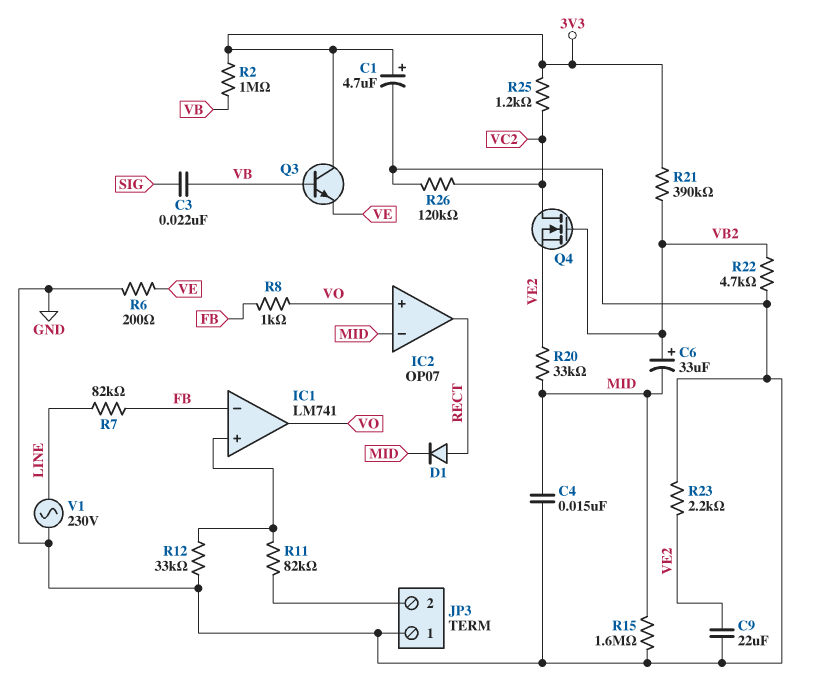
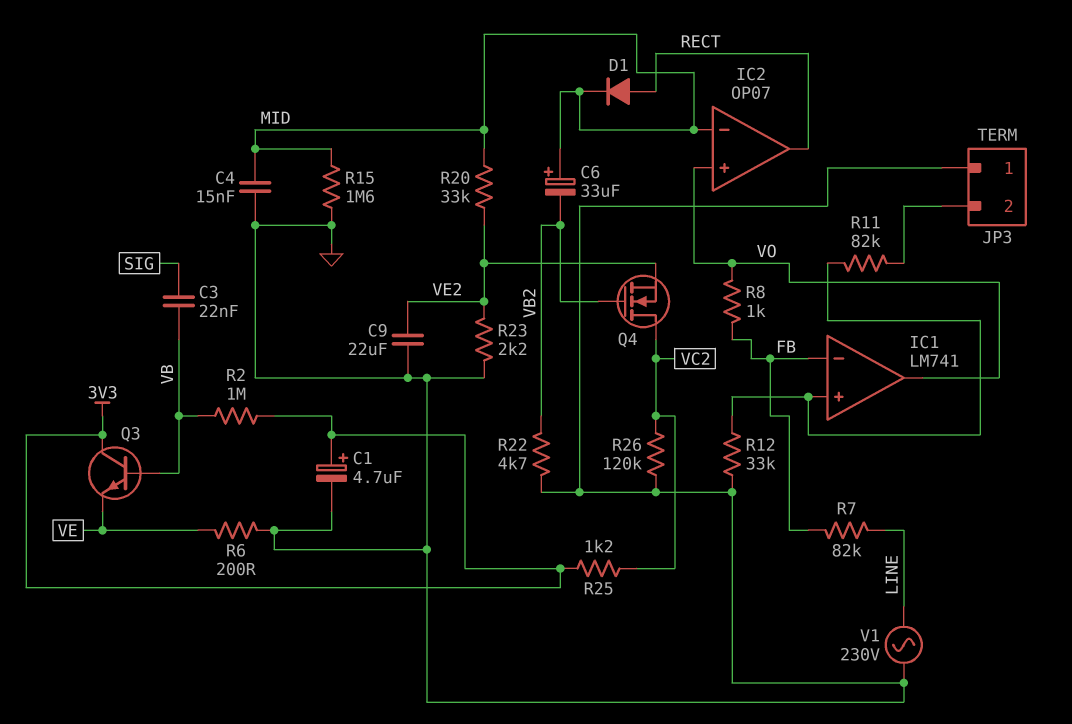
C6: 33uF (plus VB2, minus MID) -> 33uF (plus MID, minus VB2)
R21: 390k (3V3, VB2) -> none

